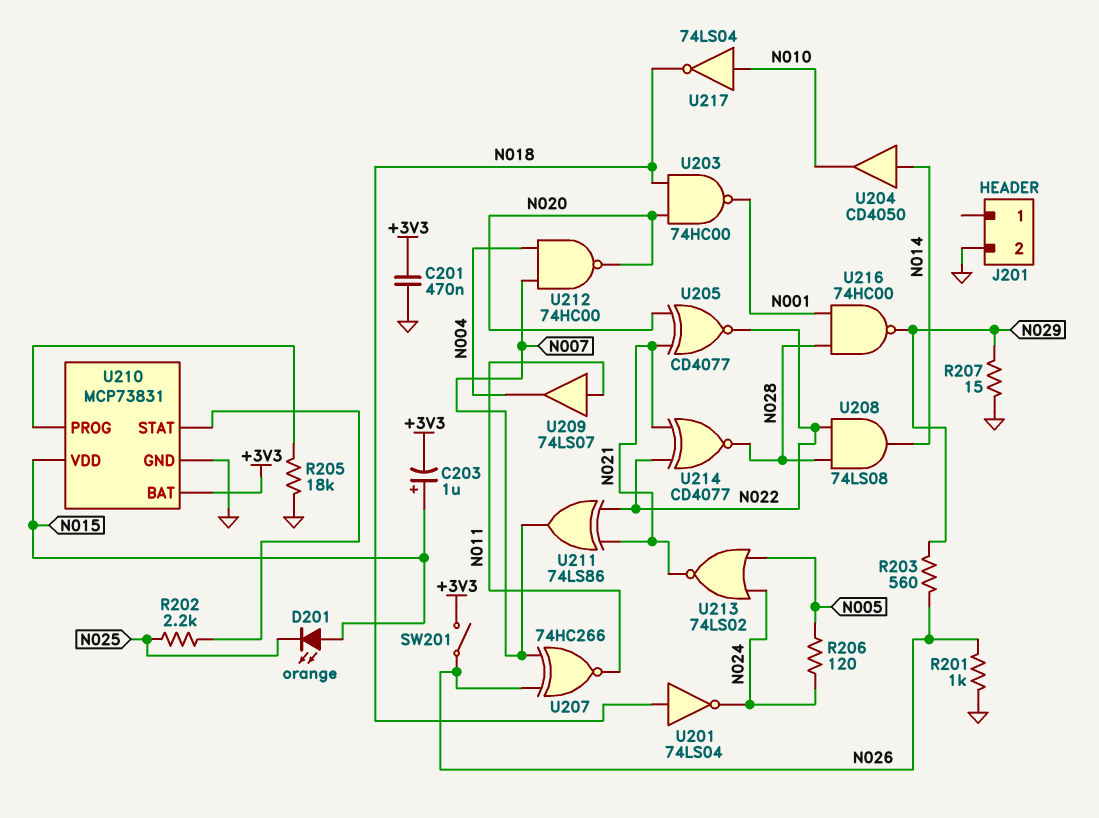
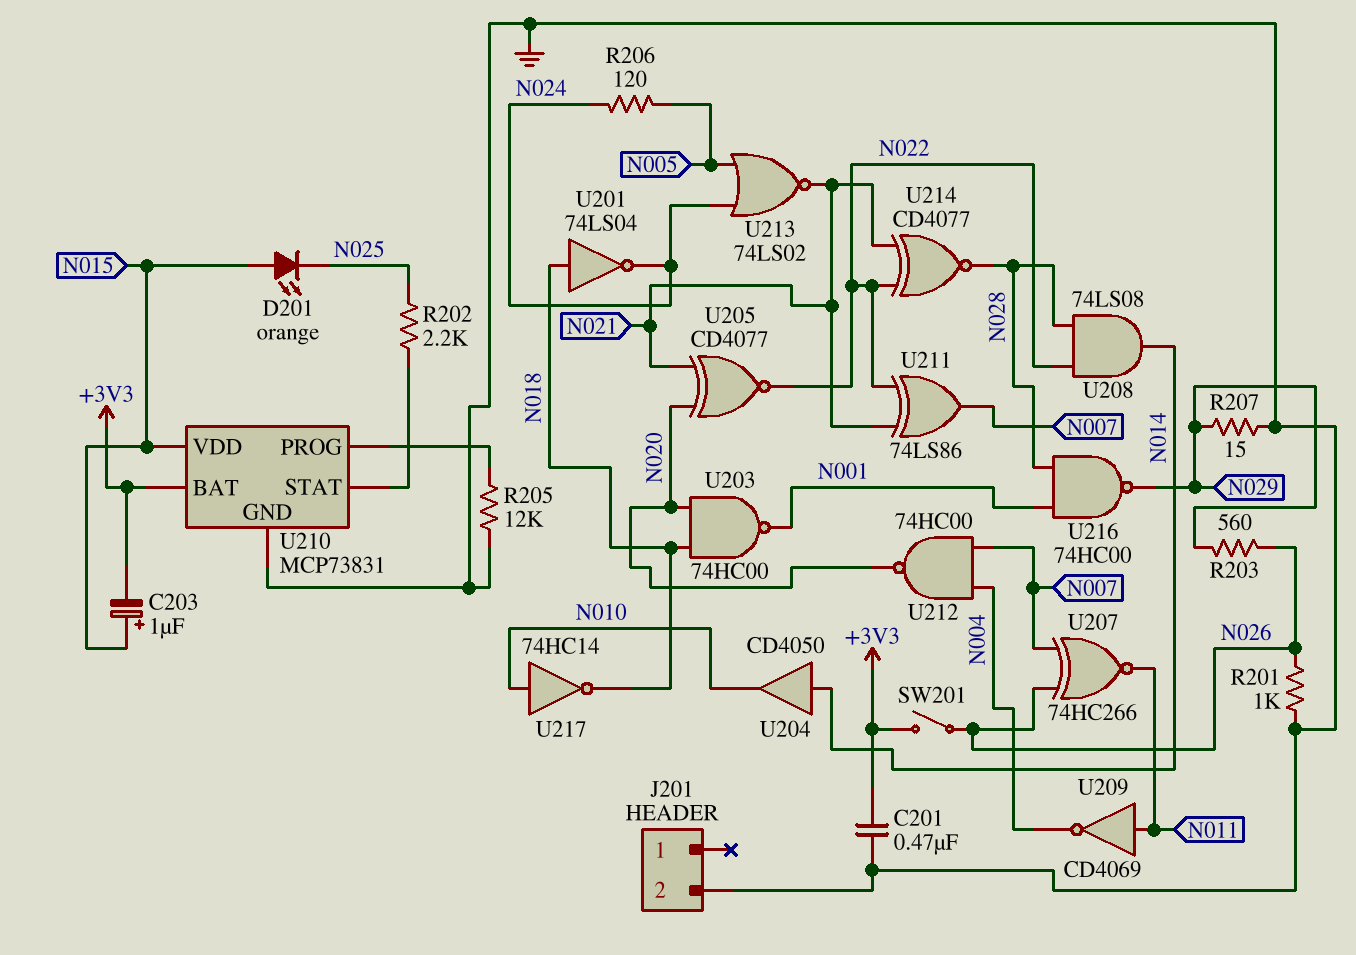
R205: 18k (GND, U210/PROG) -> 12k (GND, U210/PROG)
U209: buffer 74LS07 (in N011, out N004) -> NOT CD4069 (in N011, out N004)
U217: NOT 74LS04 (in N010, out N018) -> NOT 74HC14 (in N010, out N018)

